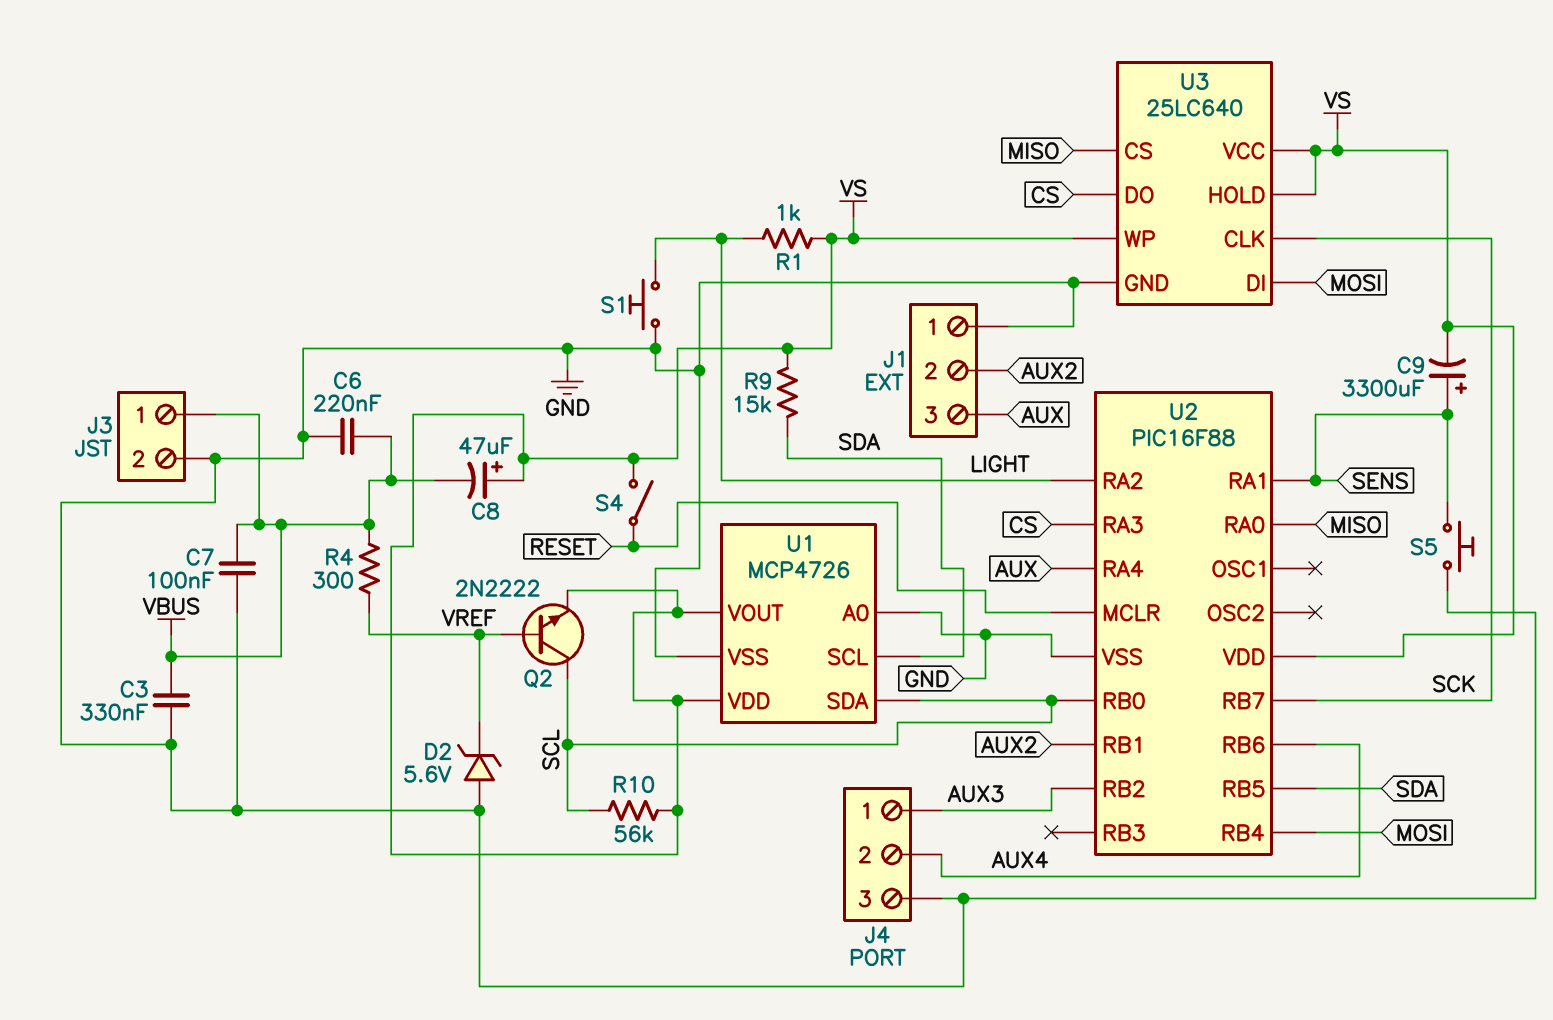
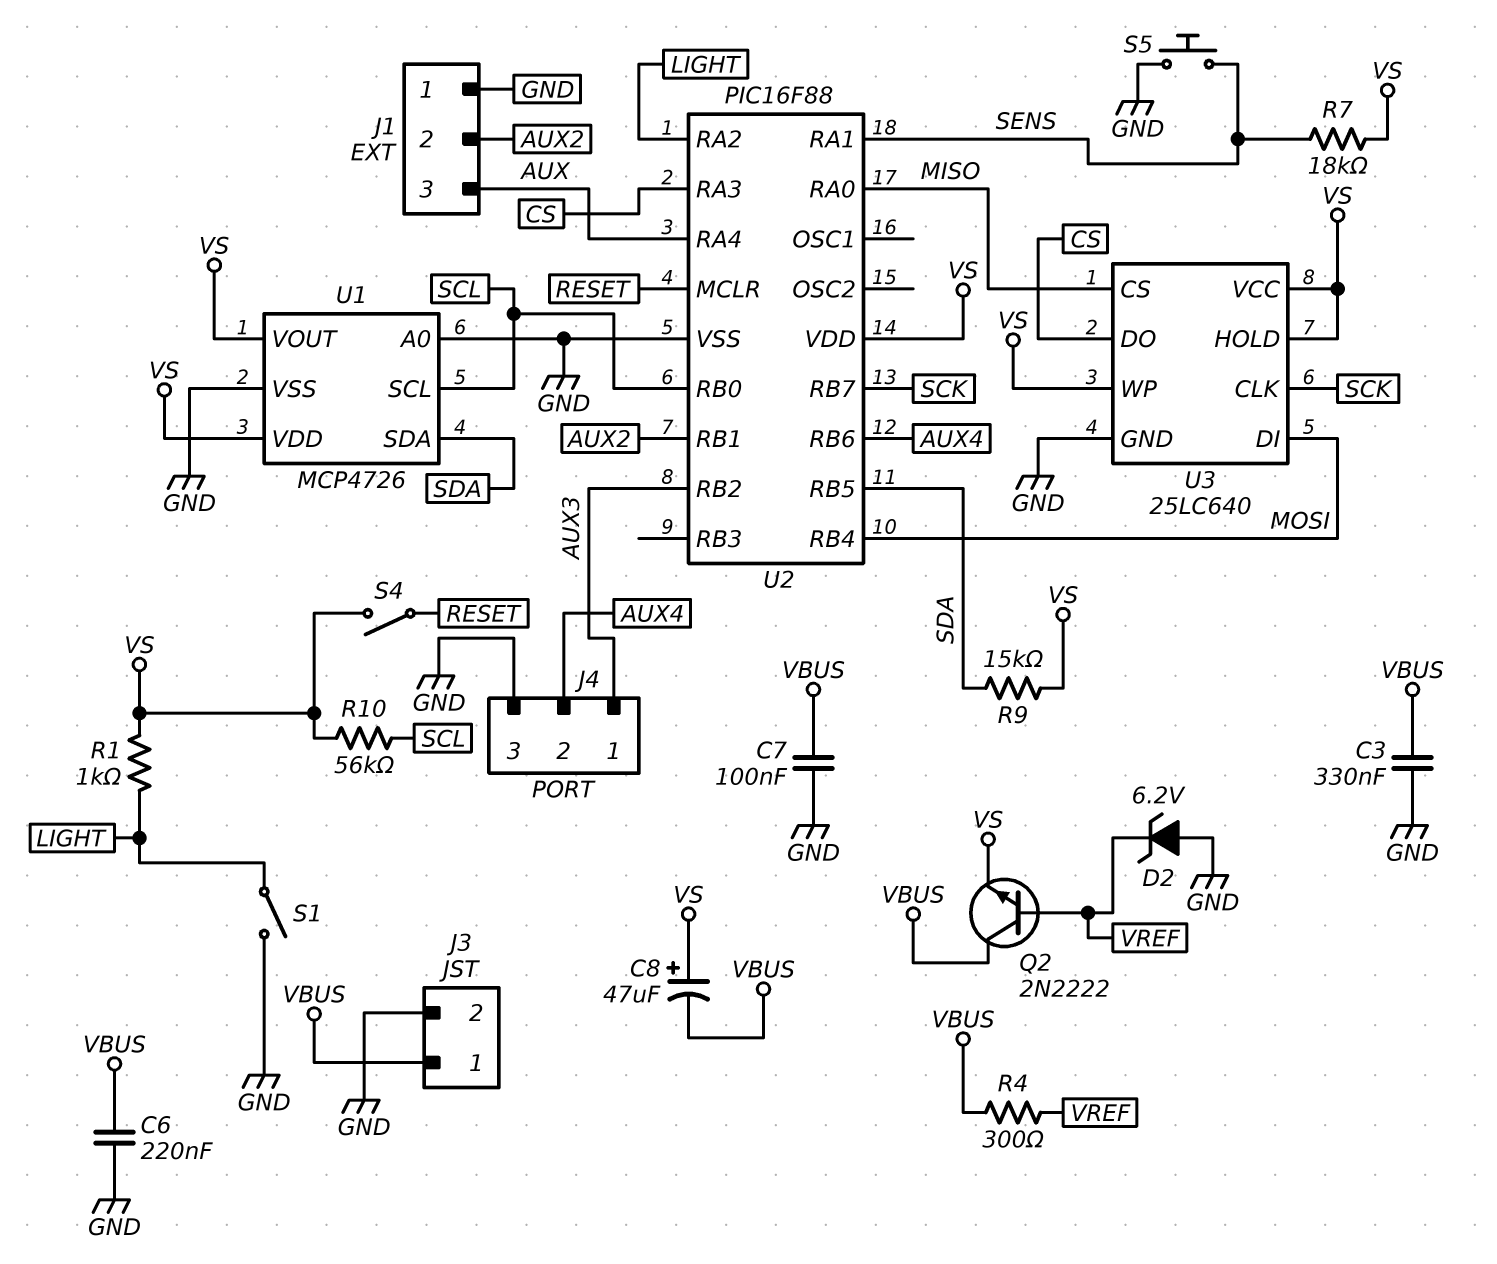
C9: 3300uF (plus SENS, minus VS) -> none
D2: zener 5.6V (A GND, K VREF) -> zener 6.2V (A GND, K VREF)
Q2: NPN 2N2222 (B VREF, C SCL, E VS) -> NPN 2N2222 (B VREF, C VBUS, E VS)
R7: none -> 18k (SENS, VS)
S1: button (GND, LIGHT) -> switch (GND, LIGHT)
U1 pin SCL: SDA -> SCL
U1 pin SDA: SCL -> SDA

